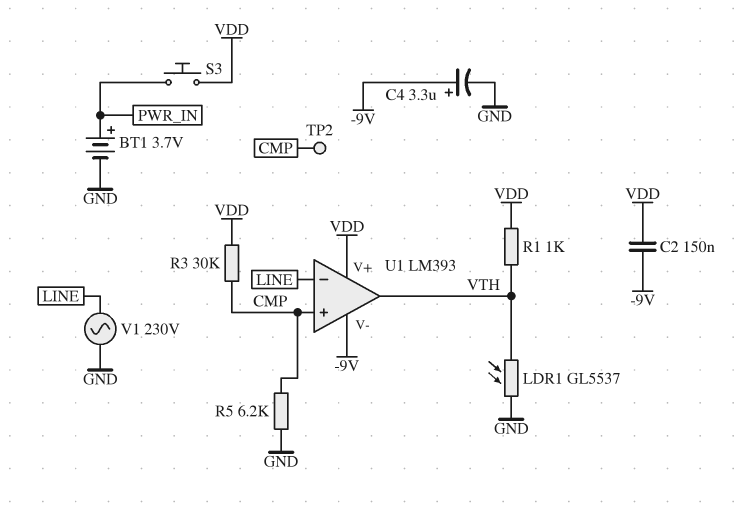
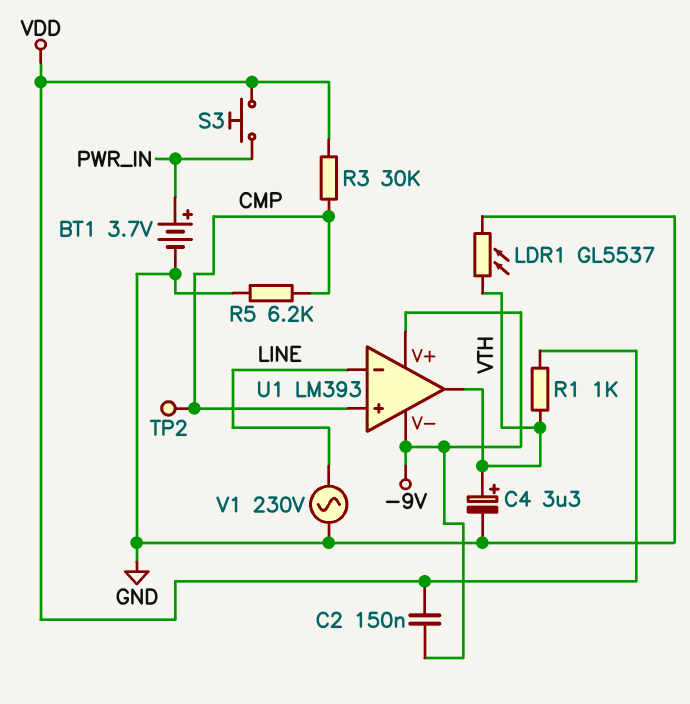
C4: 3.3uF (plus -9V, minus GND) -> 3.3uF (plus VTH, minus GND)
U1 pin V+: VDD -> -9V

